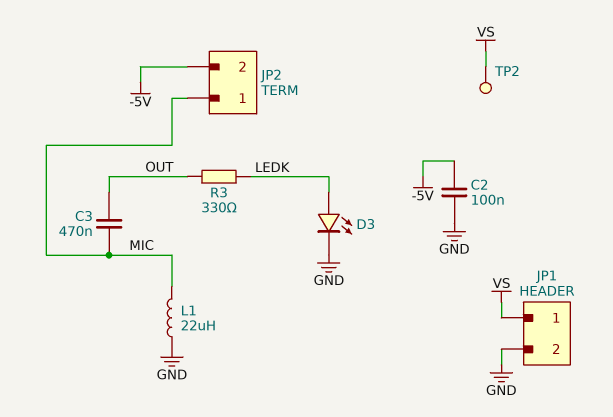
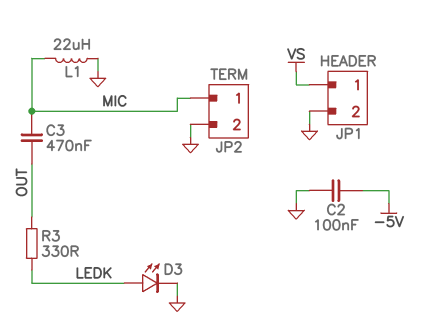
JP2 pin 2: -5V -> GND
TP2: test point (VS) -> none

